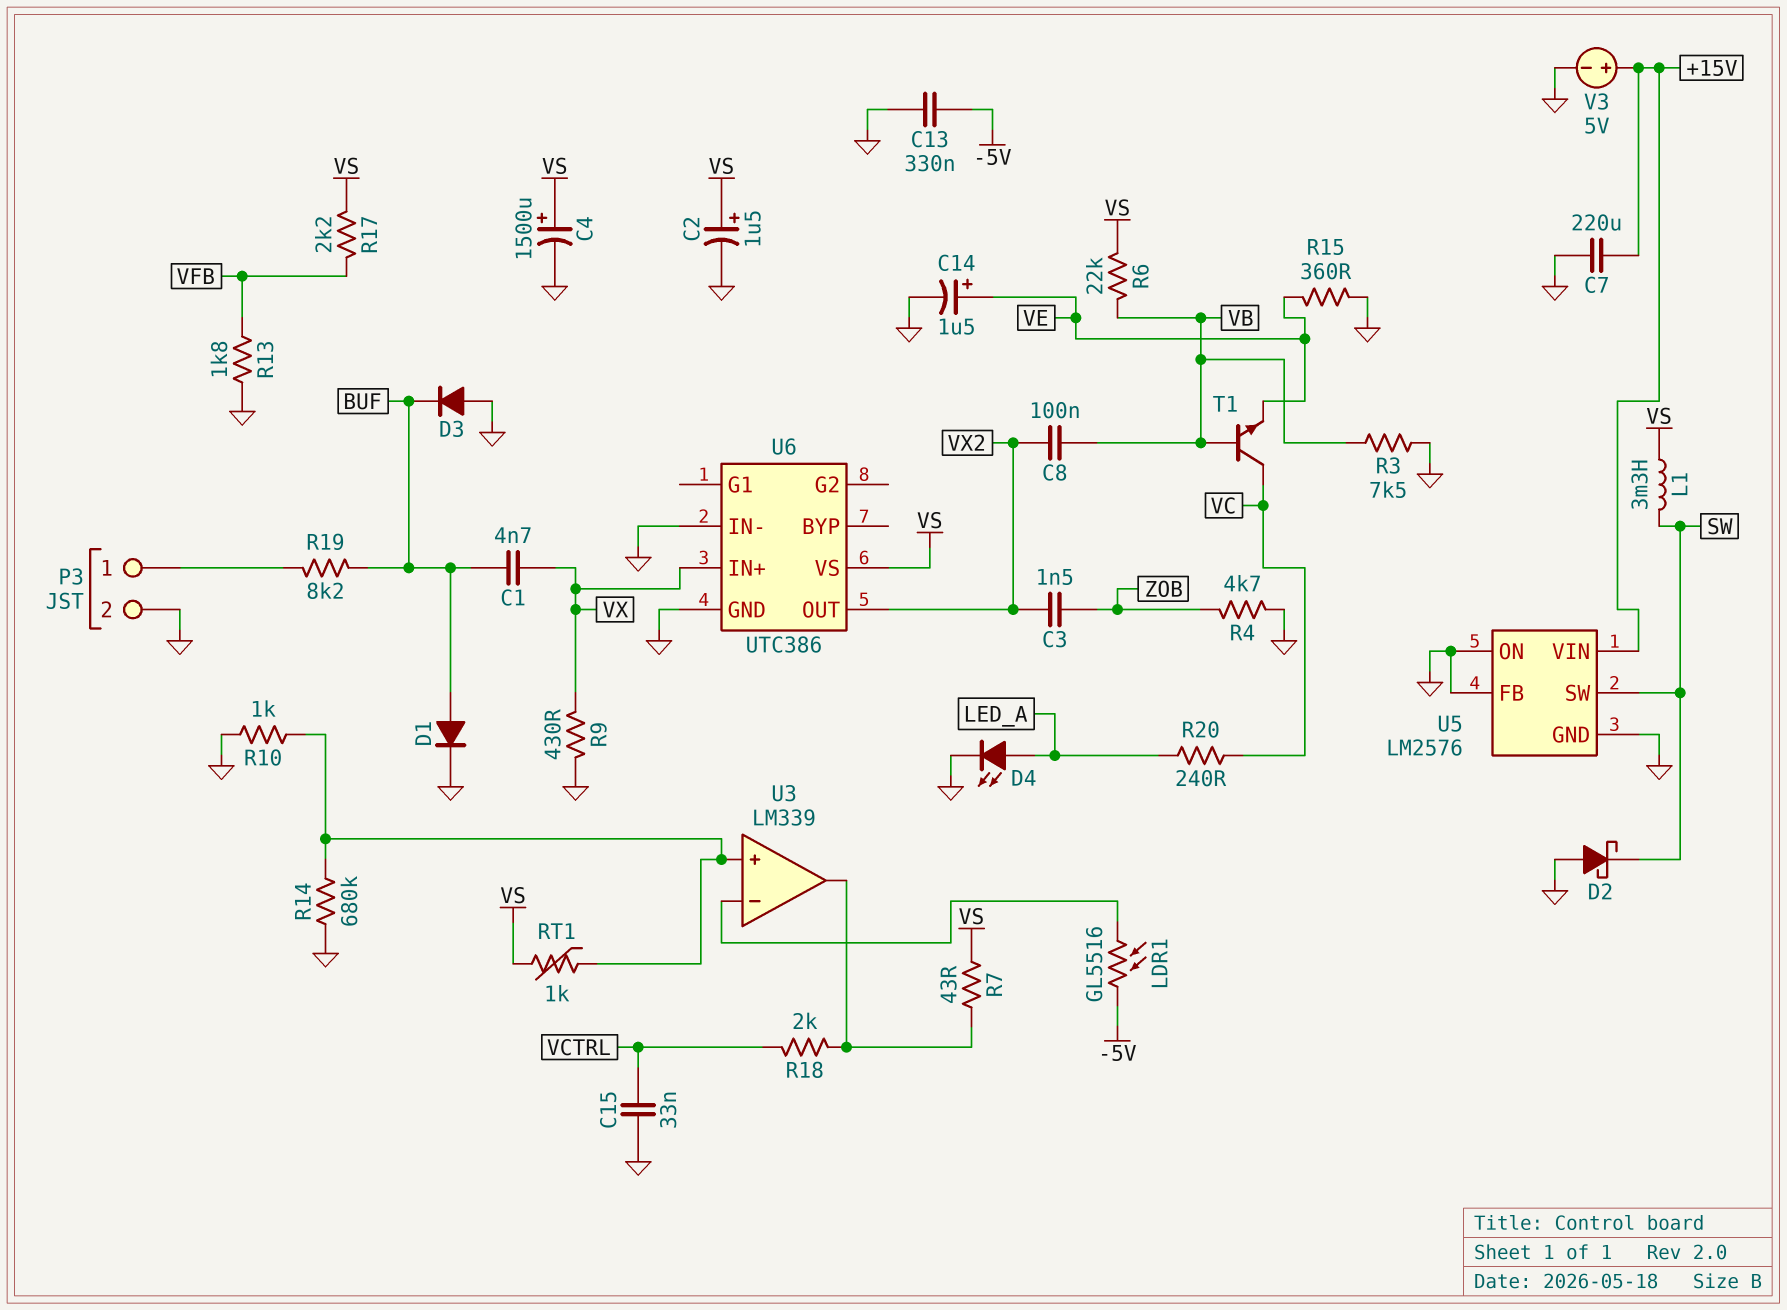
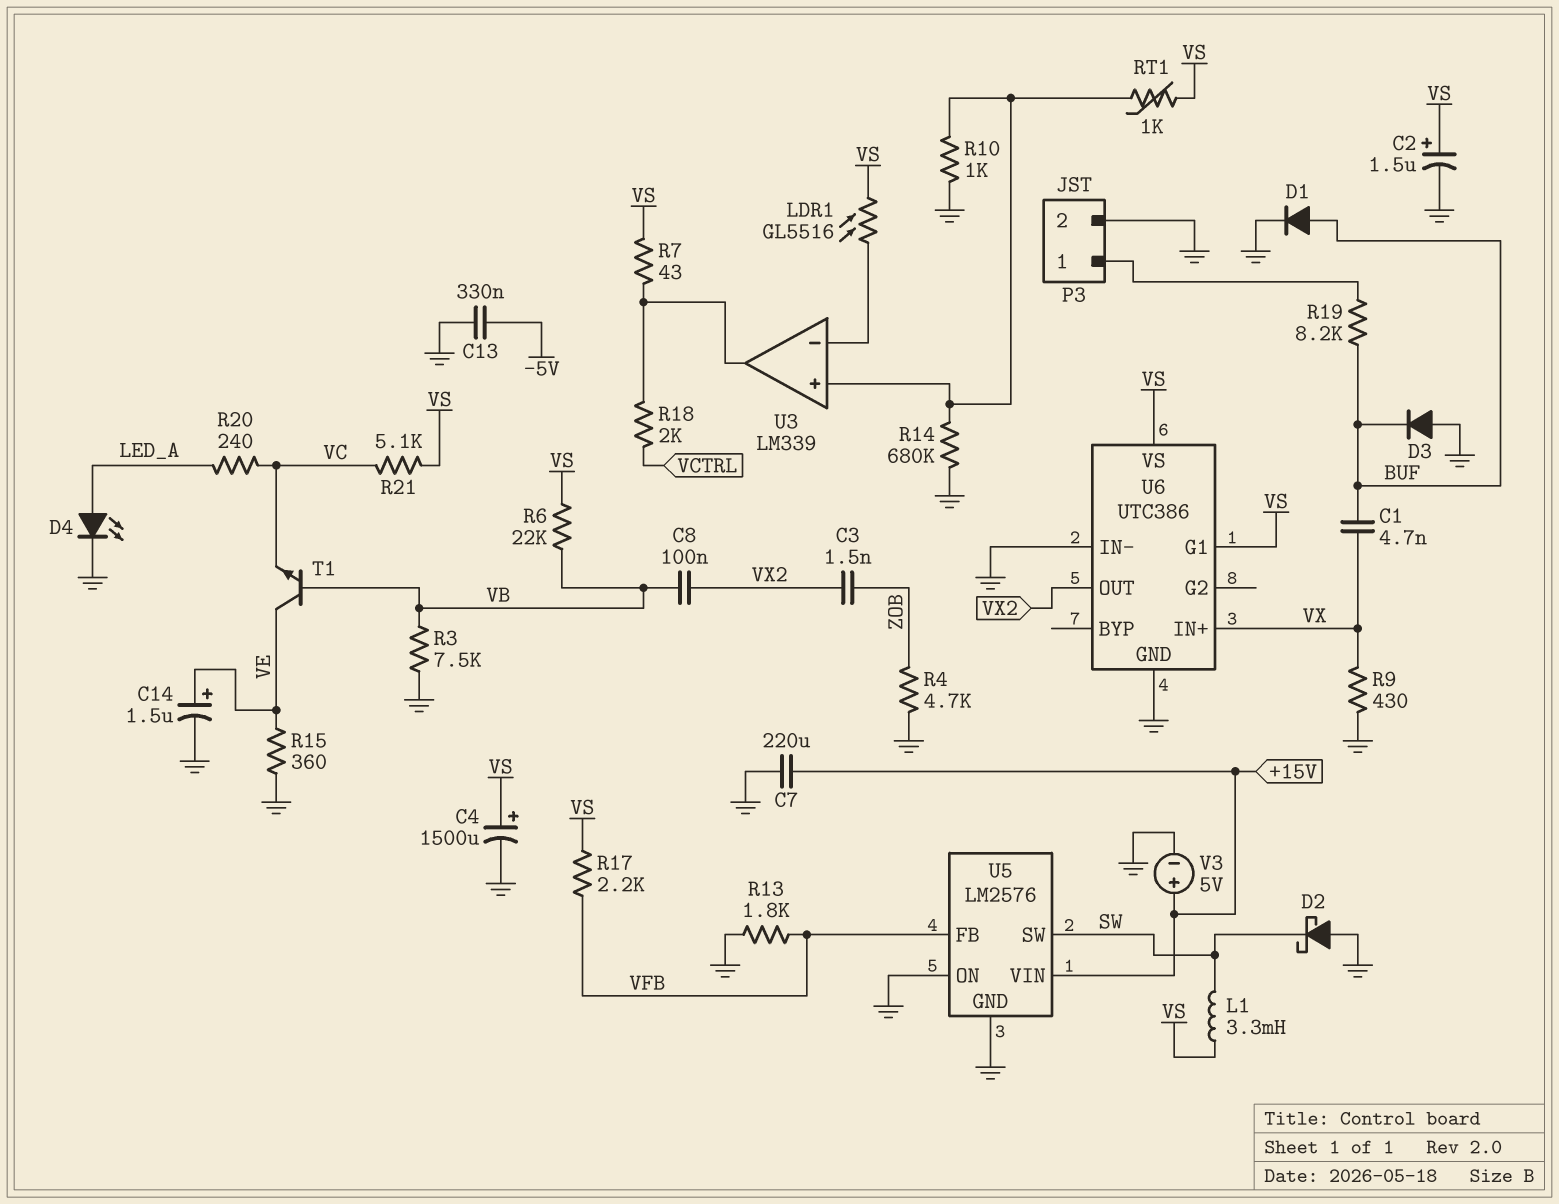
C15: 33nF (GND, VCTRL) -> none
LDR1: GL5516 (-5V, U3/in-) -> GL5516 (U3/in-, VS)
R21: none -> 5.1k (VC, VS)
T1: NPN (B VB, C VC, E VE) -> NPN (B VB, C VE, E VC)
U5 pin FB: GND -> VFB
U6 pin G1: none -> VS

